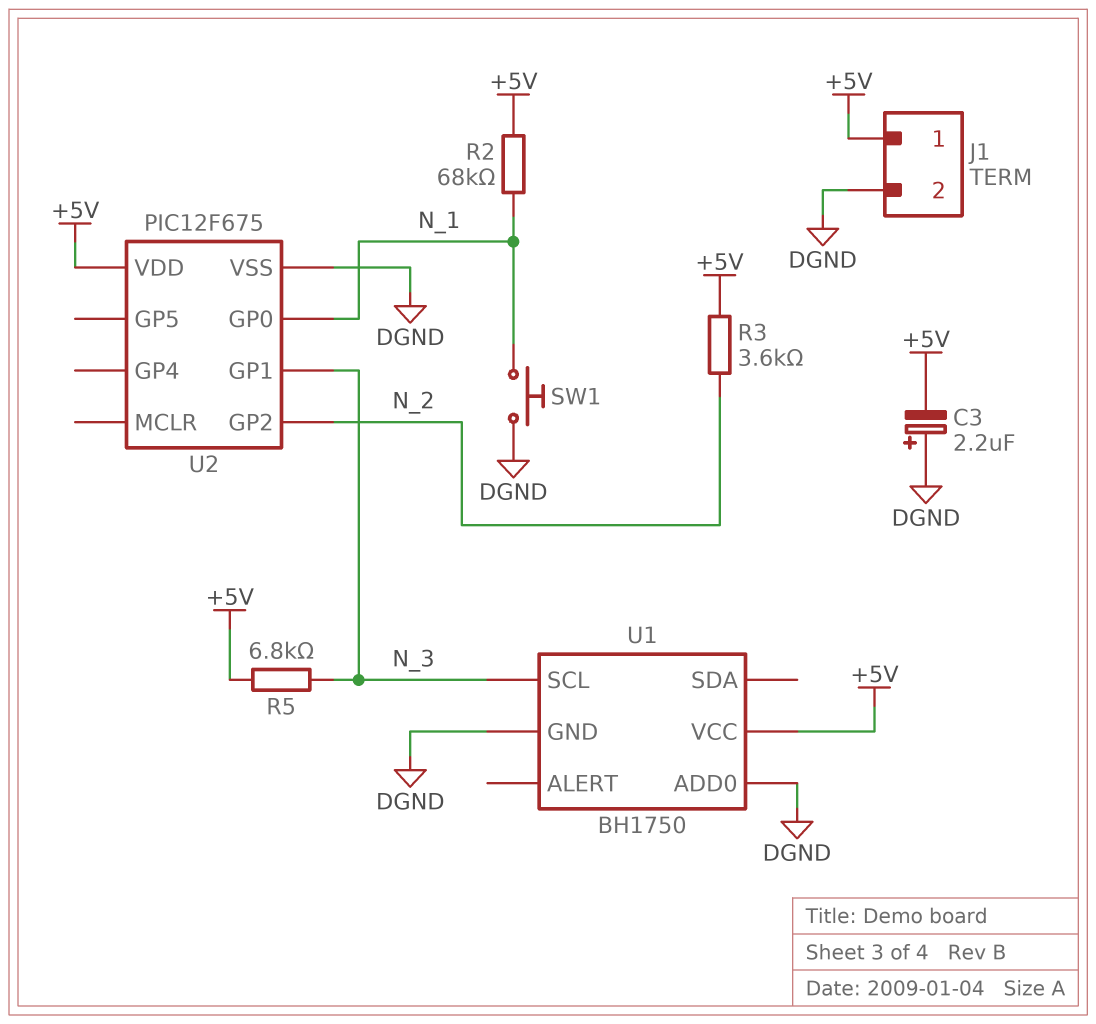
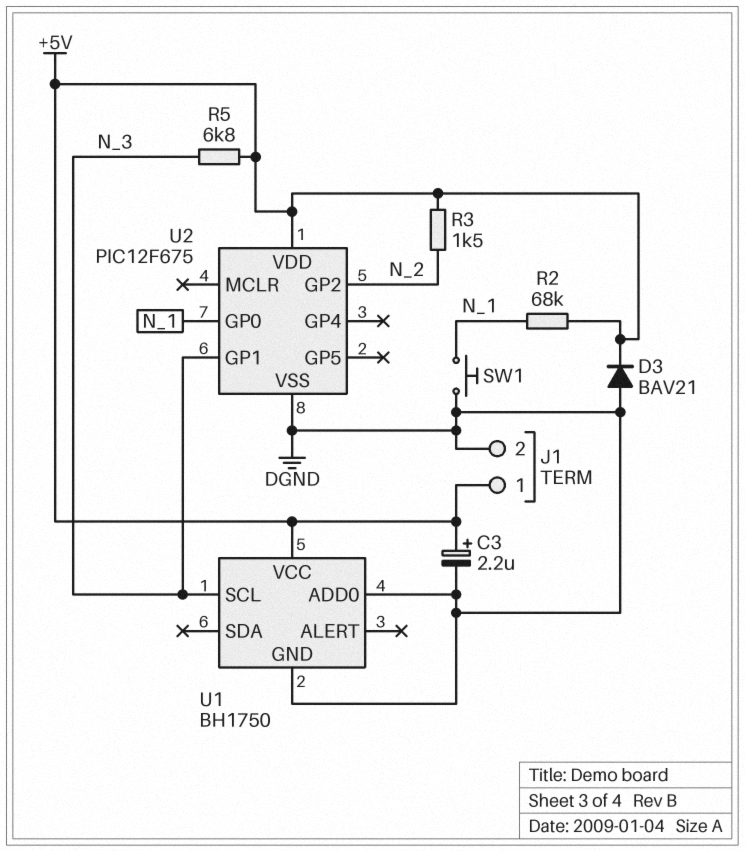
C3: 2.2uF (plus DGND, minus +5V) -> 2.2uF (plus +5V, minus DGND)
D3: none -> diode BAV21 (A DGND, K +5V)
R3: 3.6k (+5V, N_2) -> 1.5k (+5V, N_2)

